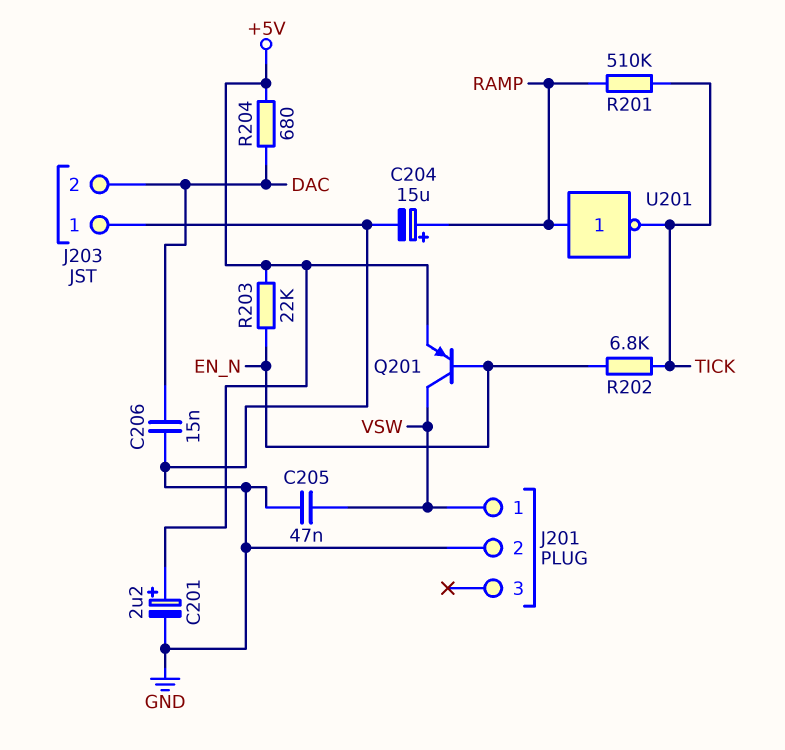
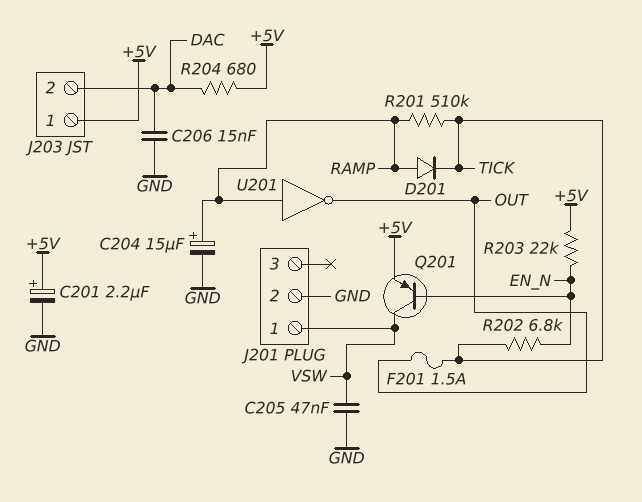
D201: none -> diode (A RAMP, K TICK)
F201: none -> 1.5A (OUT, TICK)
J203 pin 1: GND -> +5V
U201: NOT (in RAMP, out TICK) -> NOT (in RAMP, out OUT)

